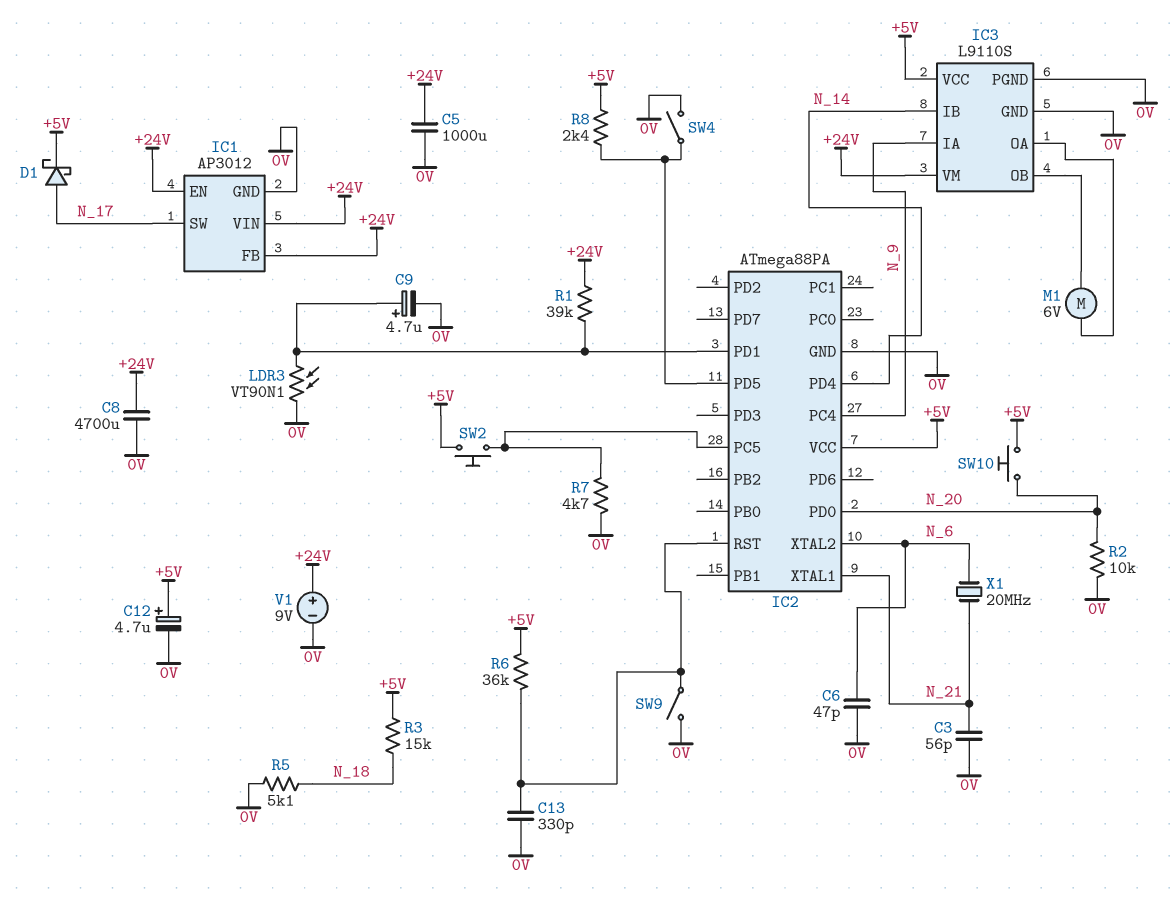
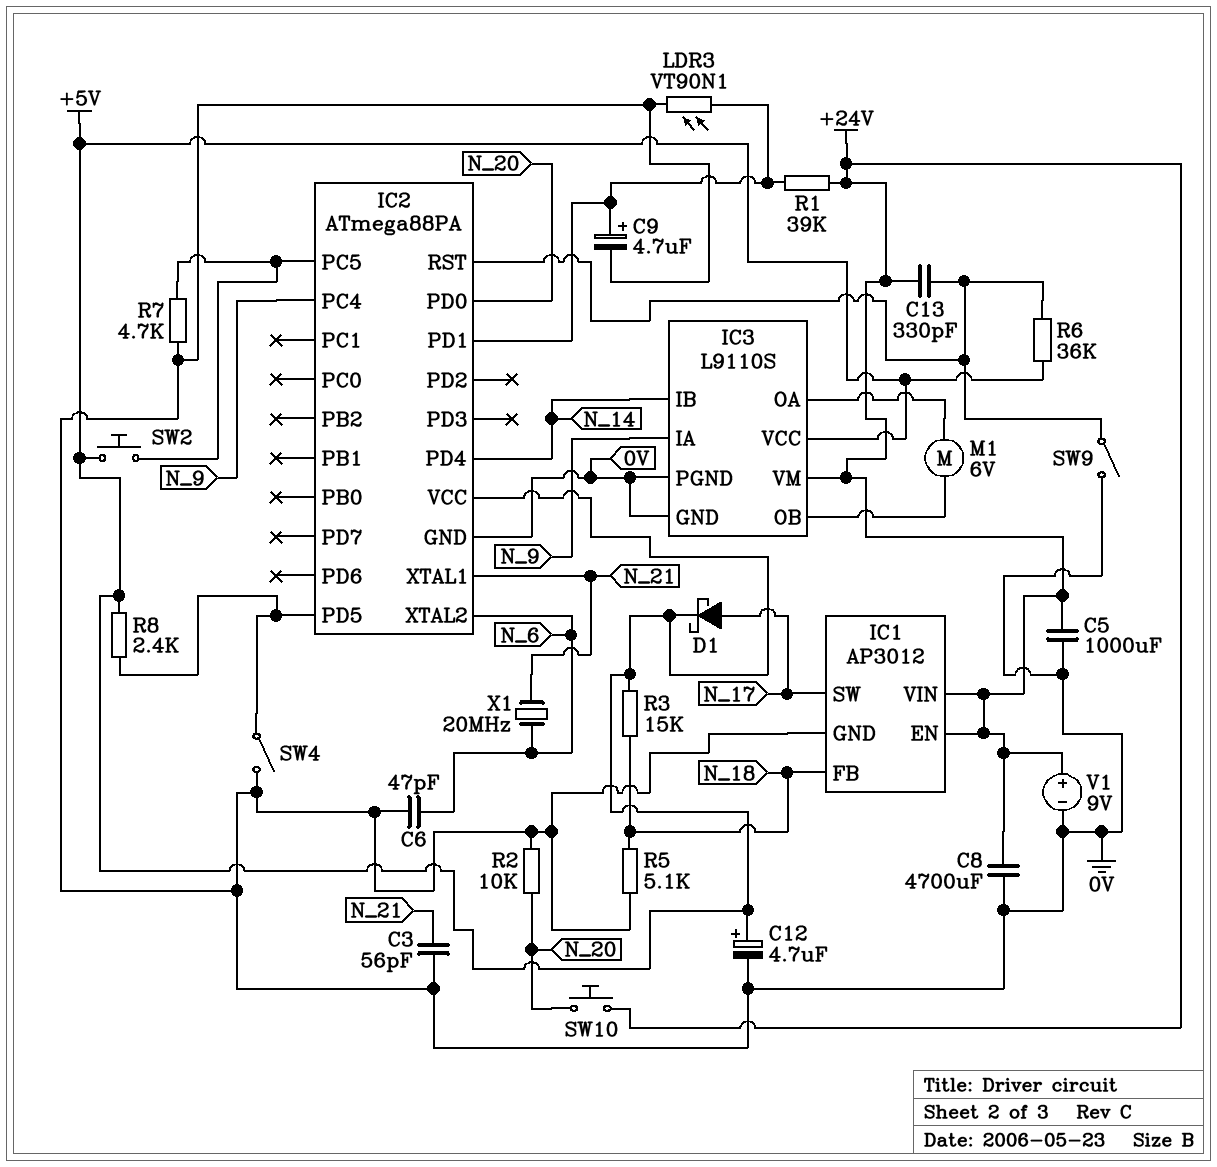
C13: 330pF (0V, IC2/RST) -> 330pF (+24V, IC2/RST)
IC1 pin FB: +24V -> N_18
SW10: button (+5V, N_20) -> button (+24V, N_20)

